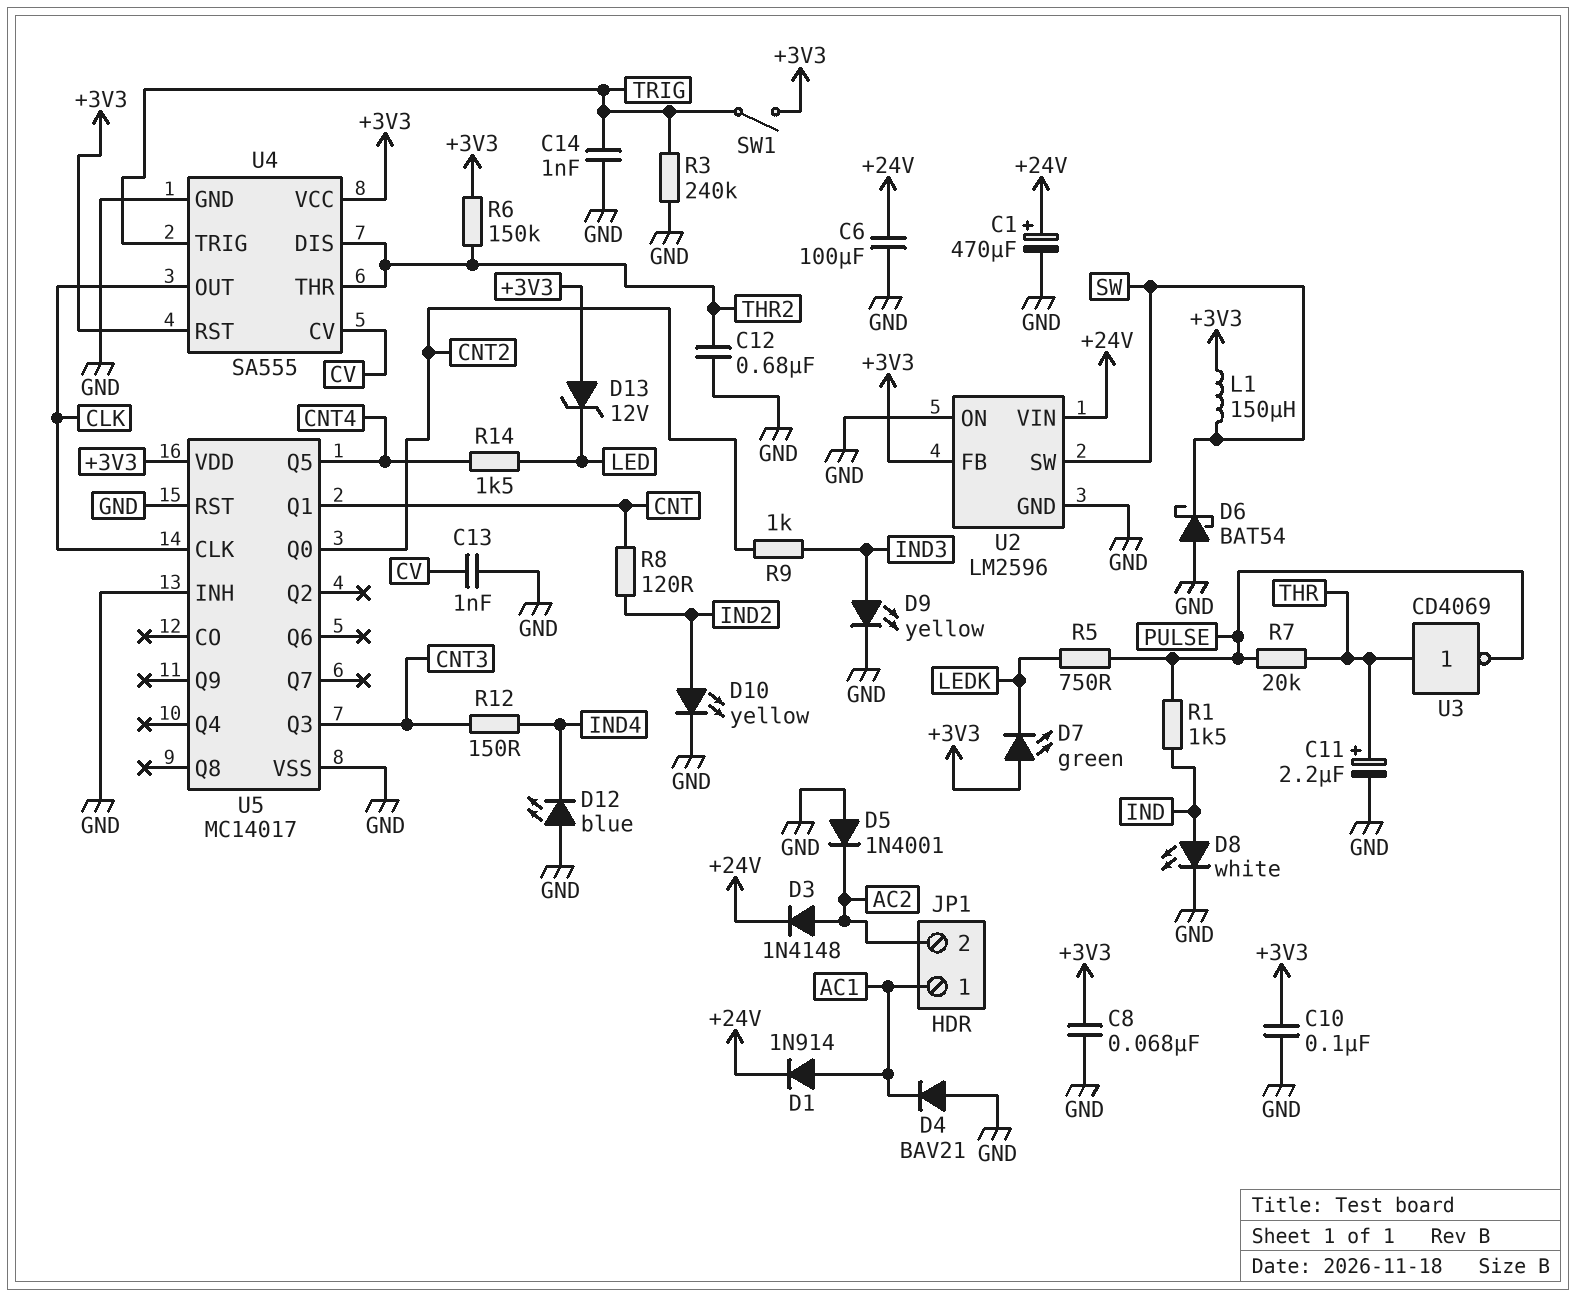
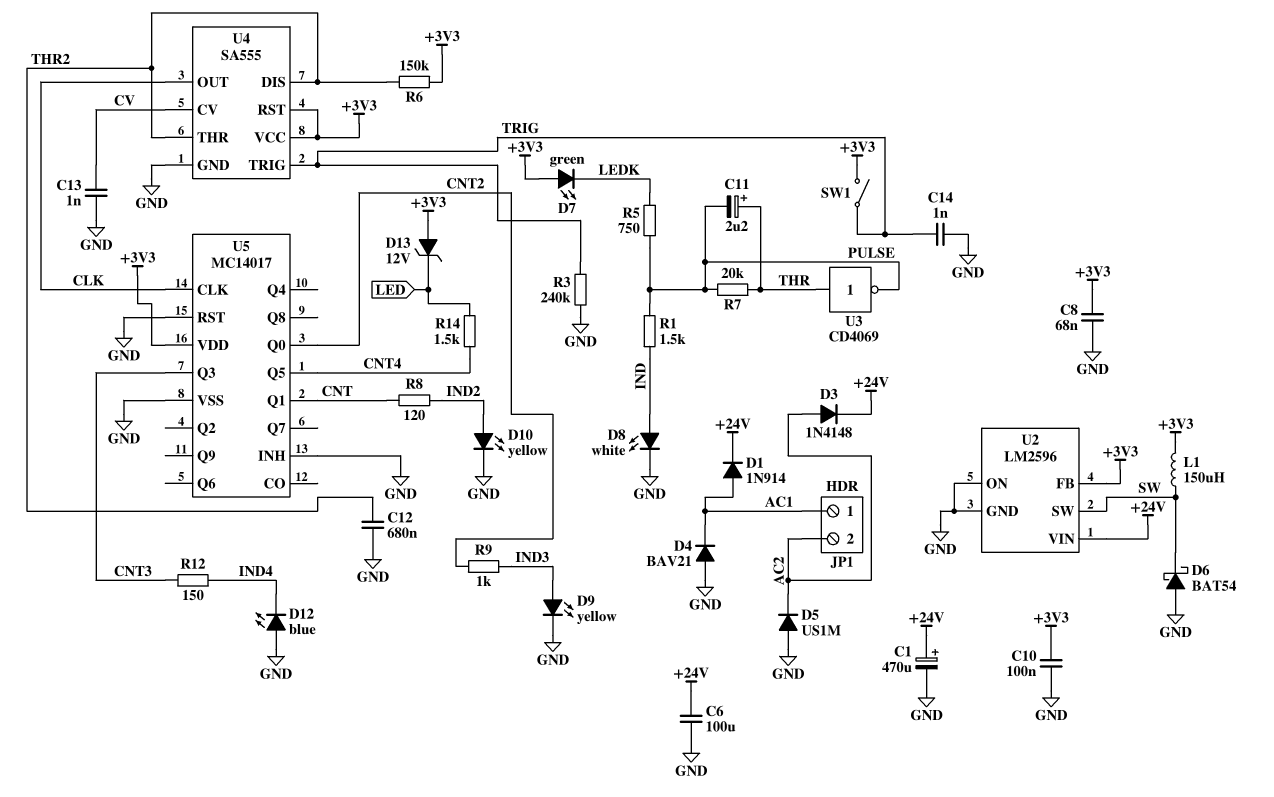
C11: 2.2uF (plus THR, minus GND) -> 2.2uF (plus THR, minus PULSE)
D5: diode 1N4001 (A GND, K AC2) -> diode US1M (A GND, K AC2)

